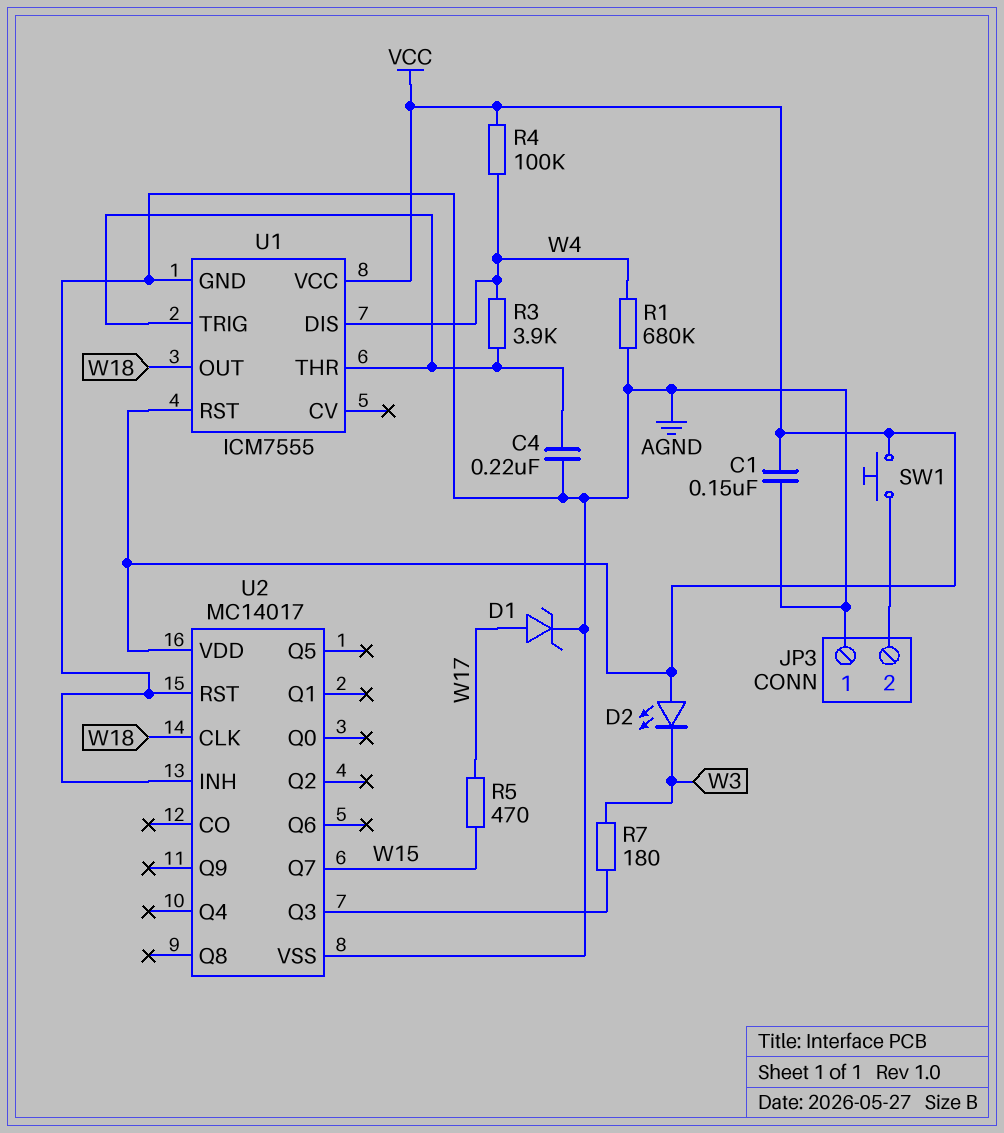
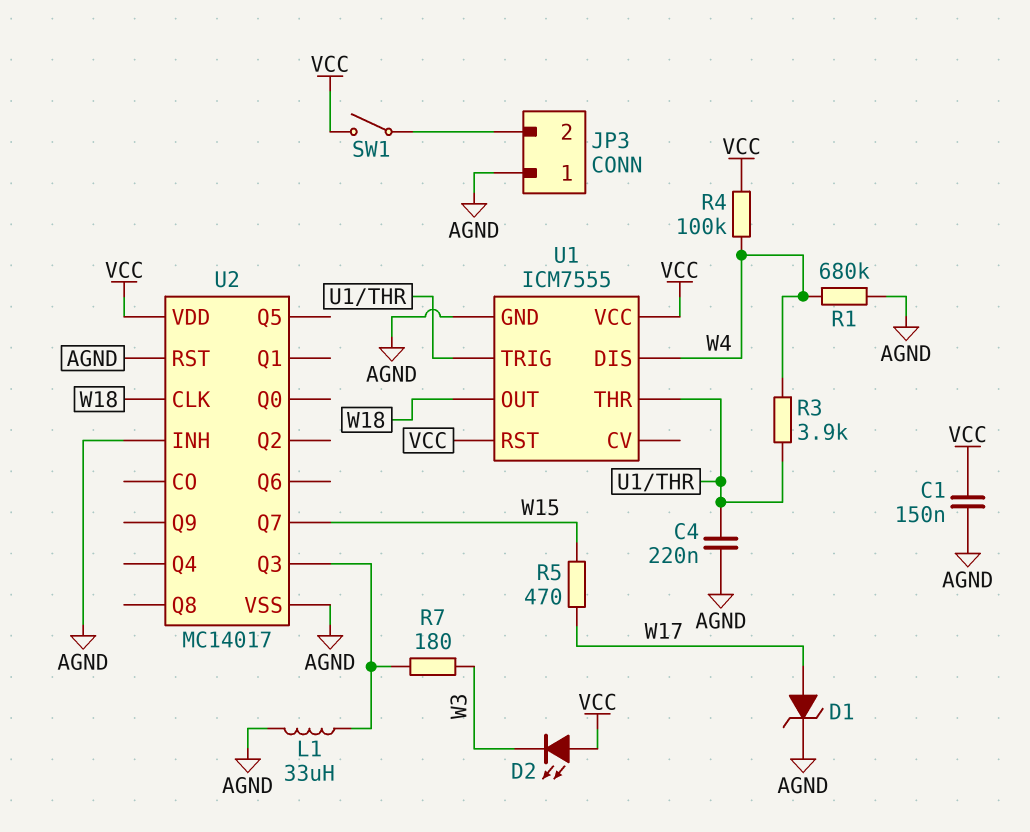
L1: none -> 33uH (AGND, U2/Q3)
SW1: button (JP3/2, VCC) -> switch (JP3/2, VCC)

